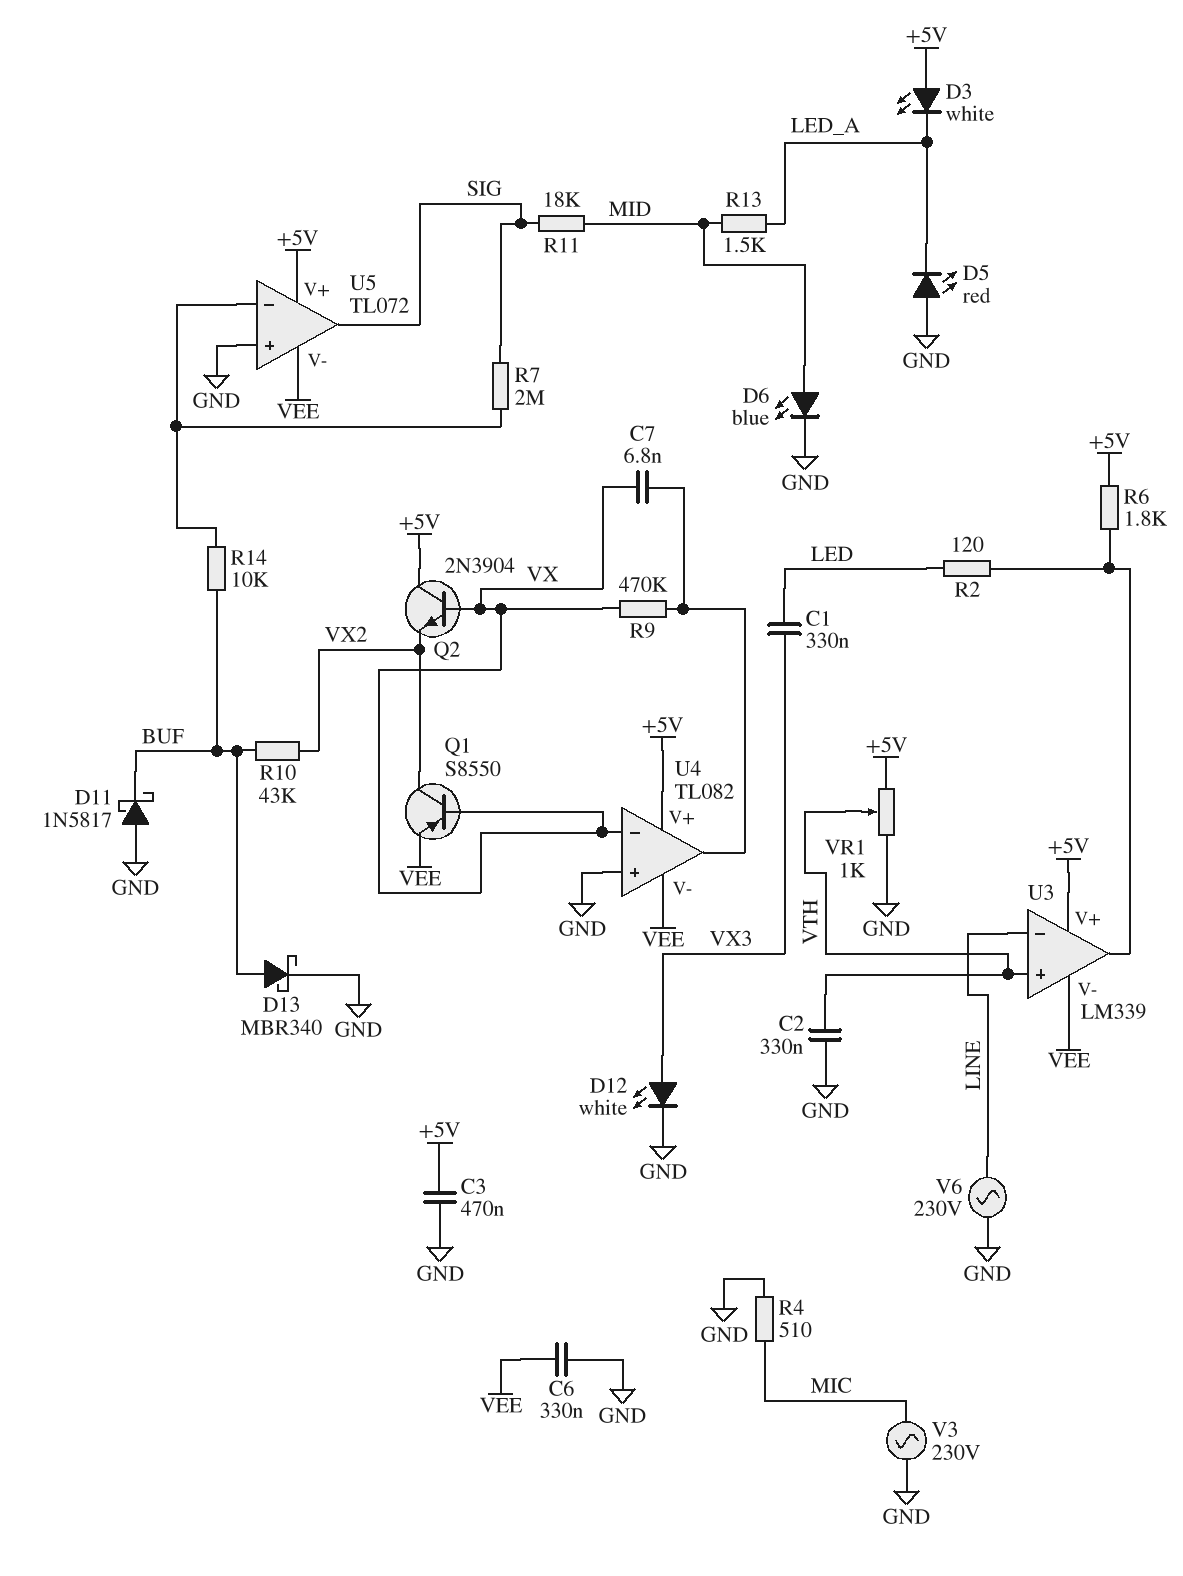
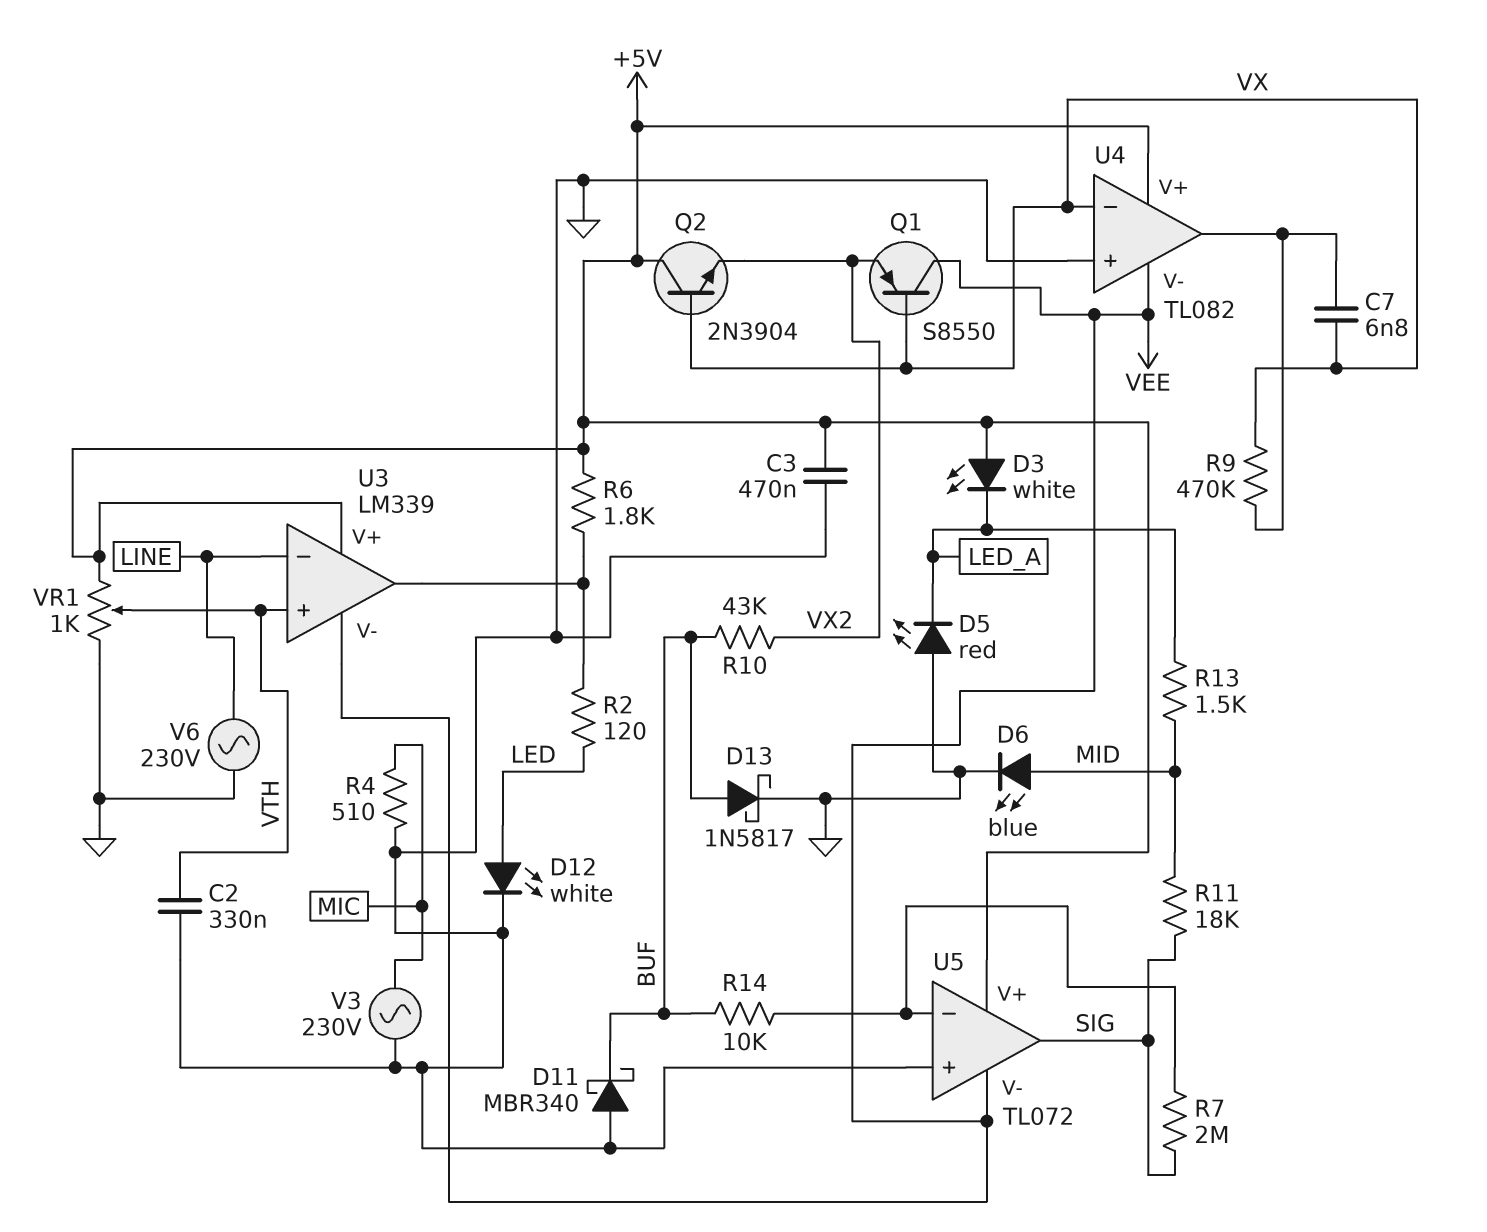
C1: 330nF (LED, VX3) -> none
C6: 330nF (GND, VEE) -> none
D11: schottky 1N5817 (A GND, K BUF) -> schottky MBR340 (A GND, K BUF)
D12: LED white (A VX3, K GND) -> LED white (A LED, K GND)
D13: schottky MBR340 (A BUF, K GND) -> schottky 1N5817 (A BUF, K GND)
Q1: PNP S8550 (B VX, C VX2, E VEE) -> PNP S8550 (B VX, C VEE, E VX2)

